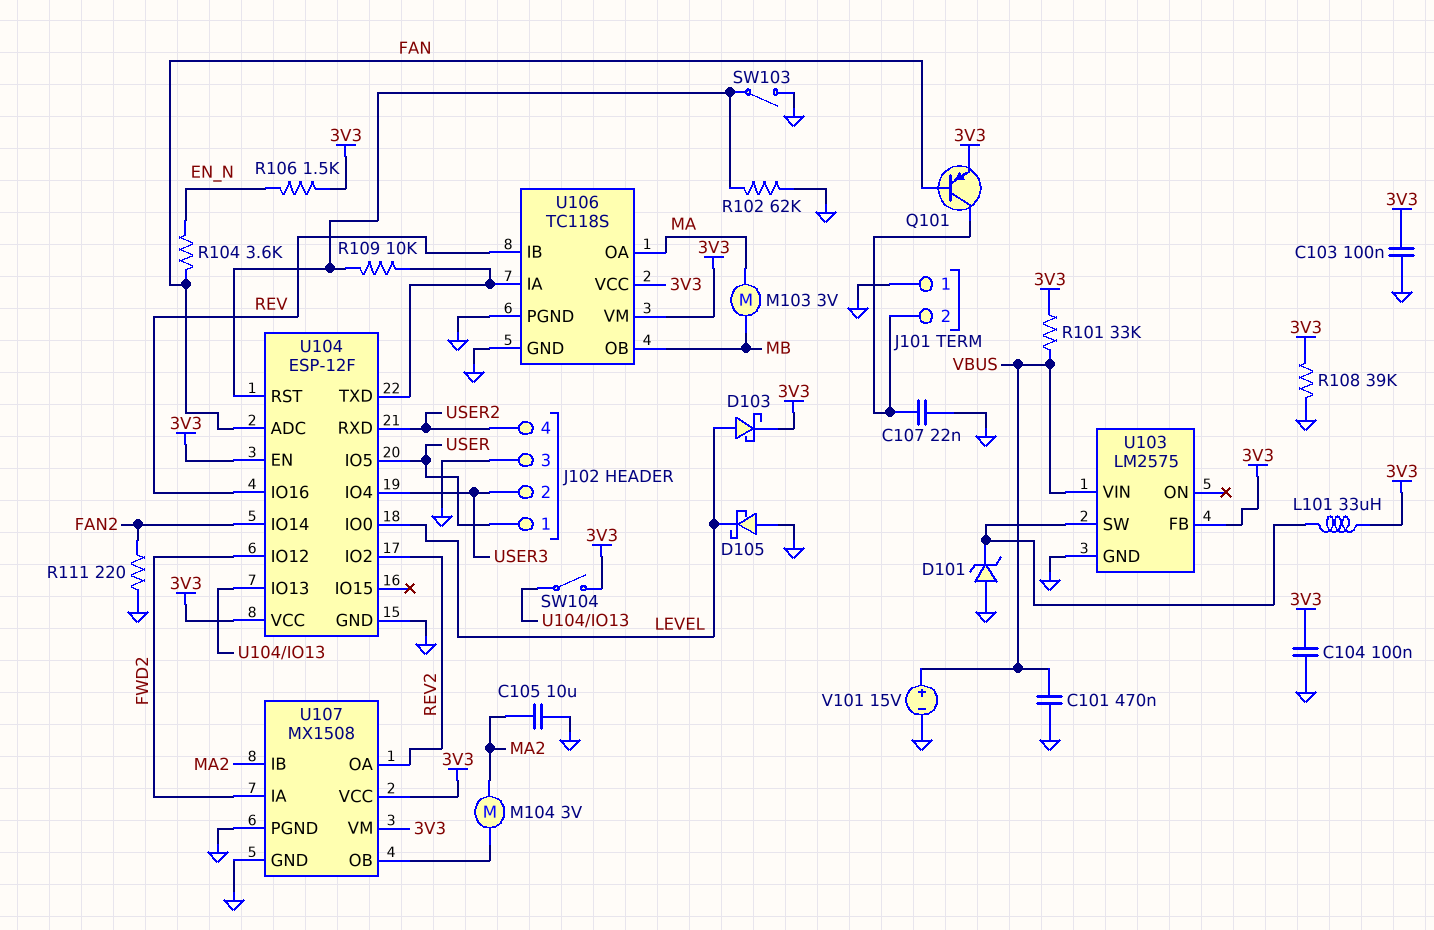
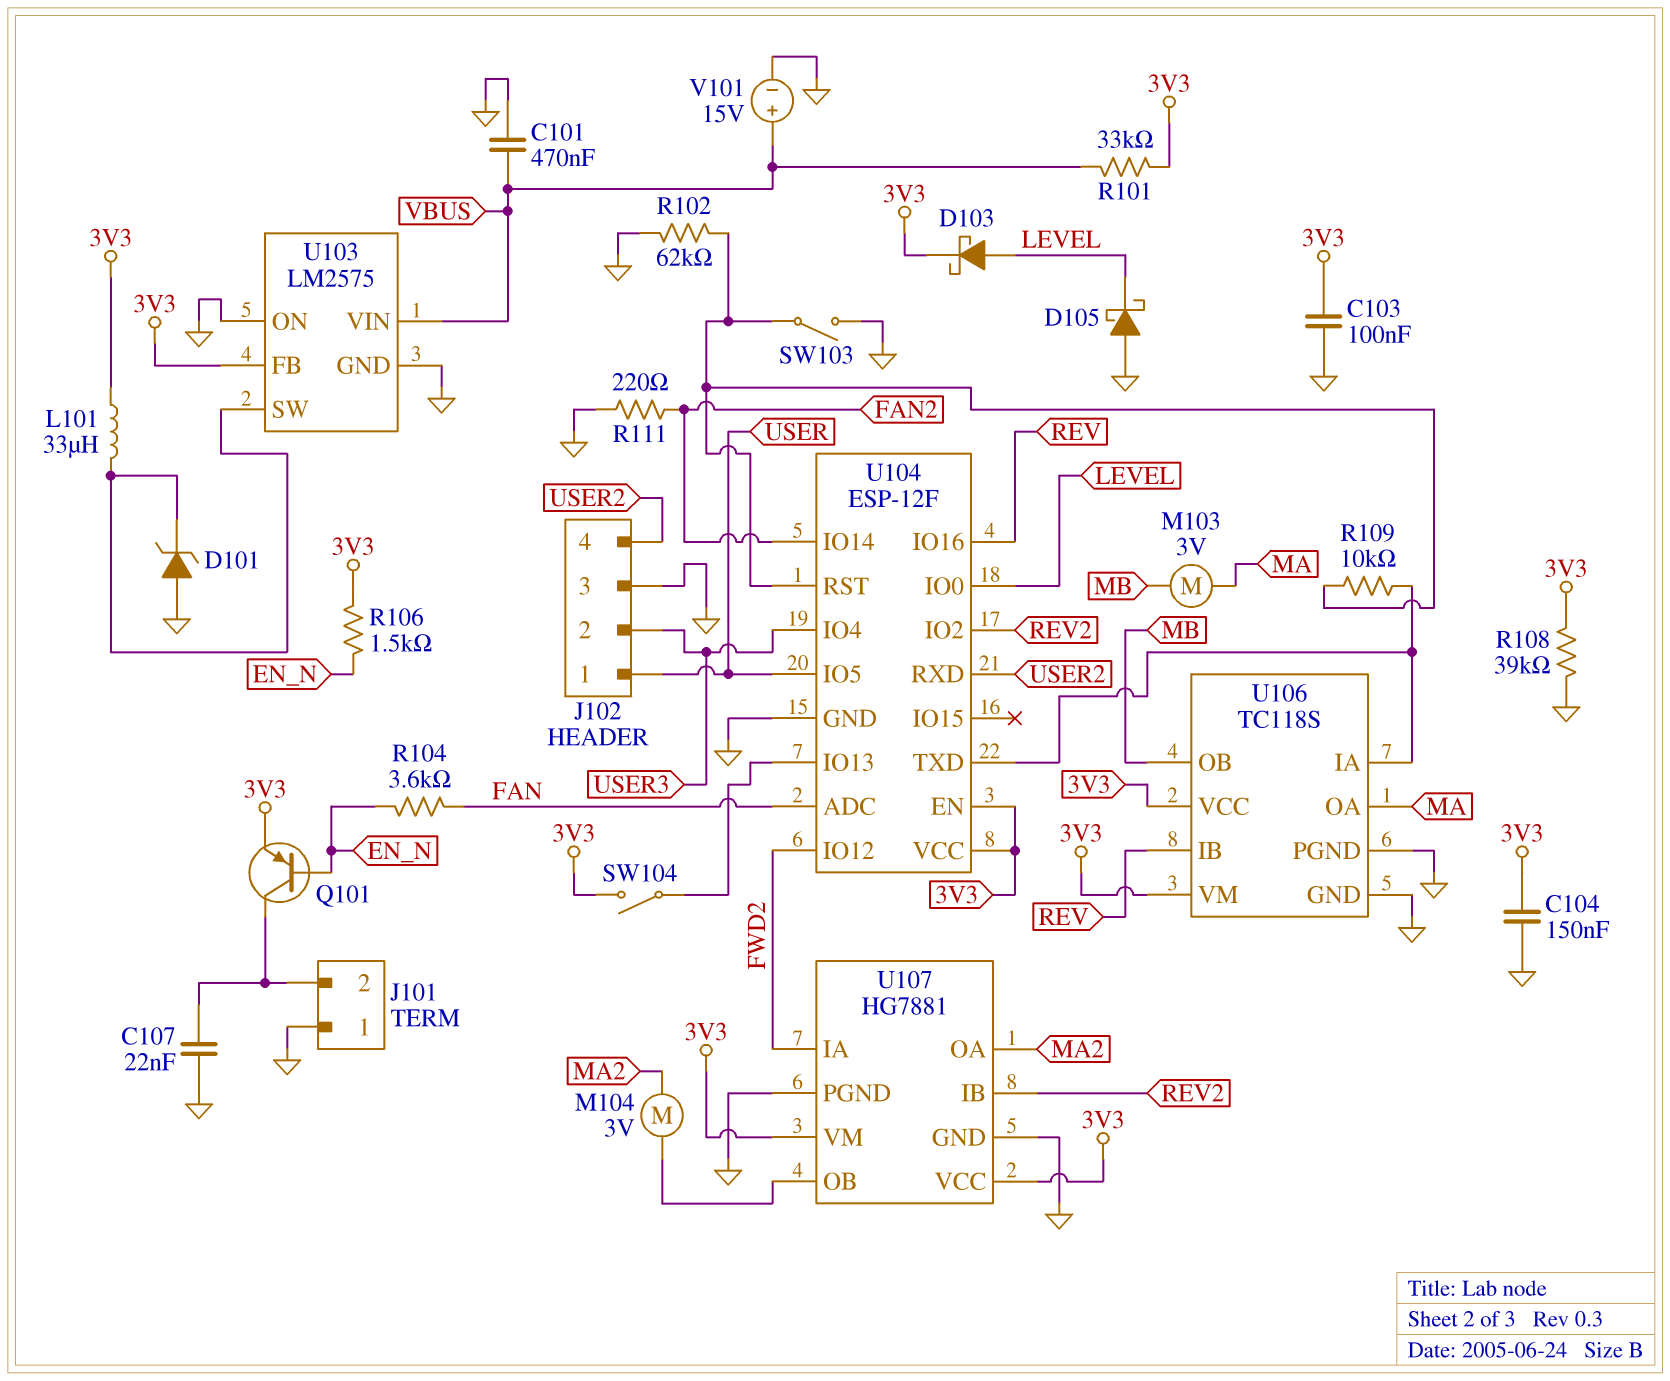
C104: 100nF (3V3, GND) -> 150nF (3V3, GND)
C105: 10uF (GND, MA2) -> none
Q101: PNP (B FAN, C J101/2, E 3V3) -> PNP (B EN_N, C J101/2, E 3V3)
U103 pin ON: none -> GND
U107: MX1508 -> HG7881
U107 pin IB: MA2 -> REV2
U107 pin OA: REV2 -> MA2

